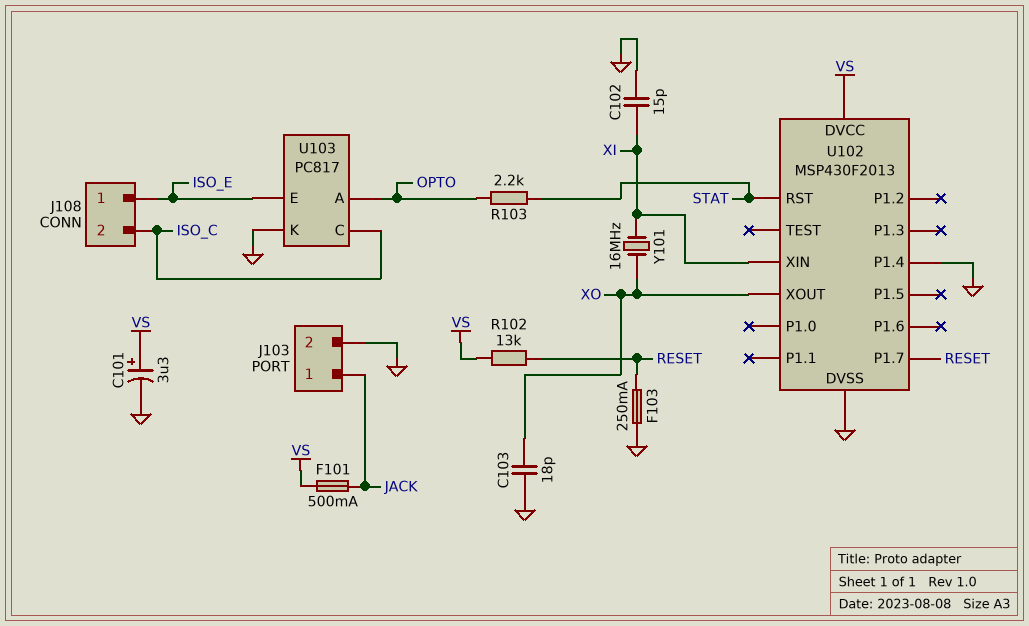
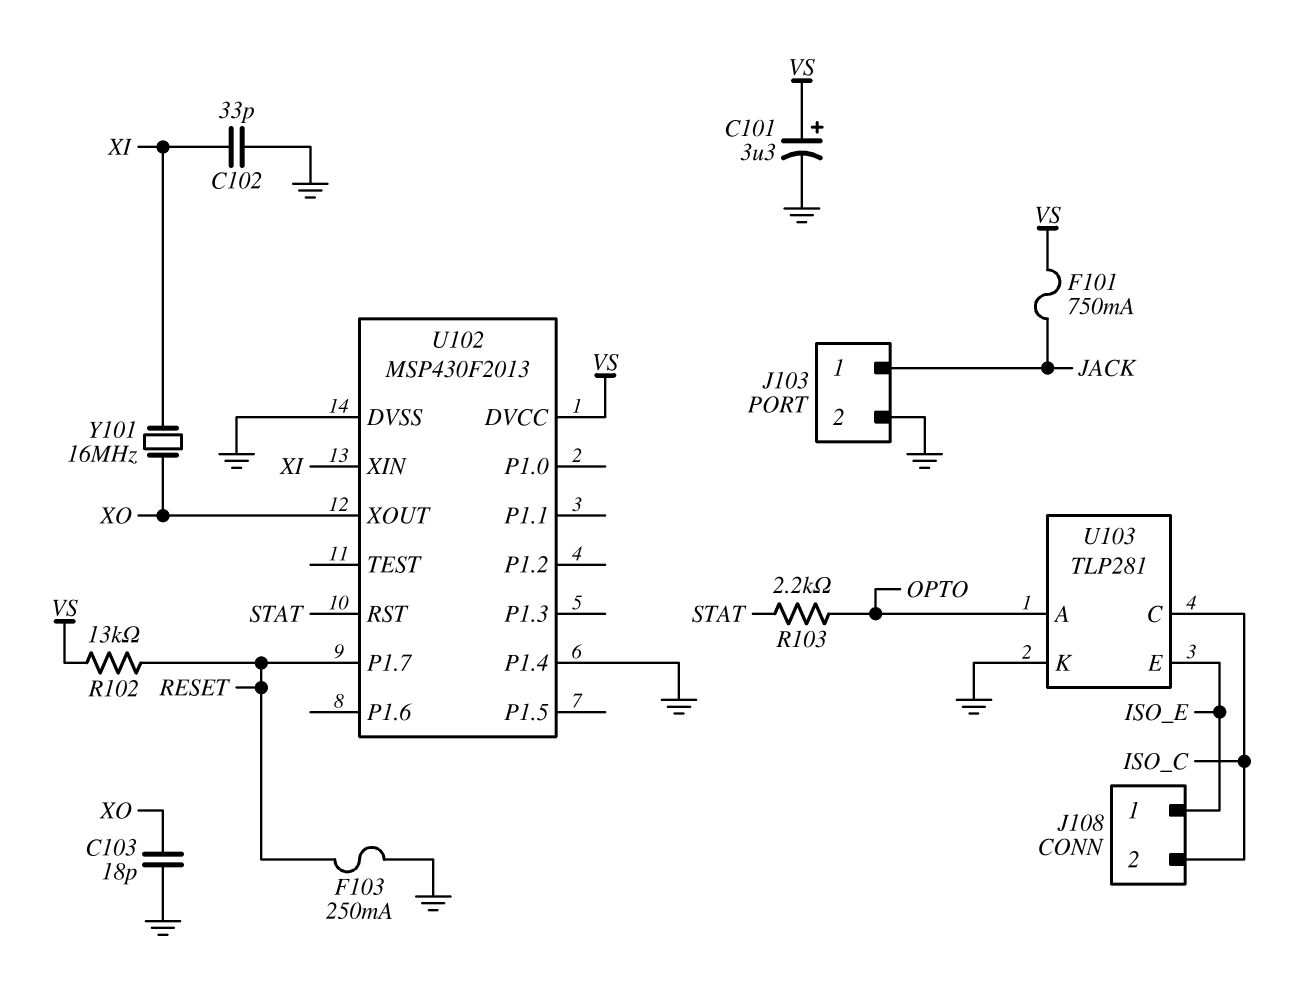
C102: 15pF (GND, XI) -> 33pF (GND, XI)
F101: 500mA (JACK, VS) -> 750mA (JACK, VS)
U103: PC817 -> TLP281

